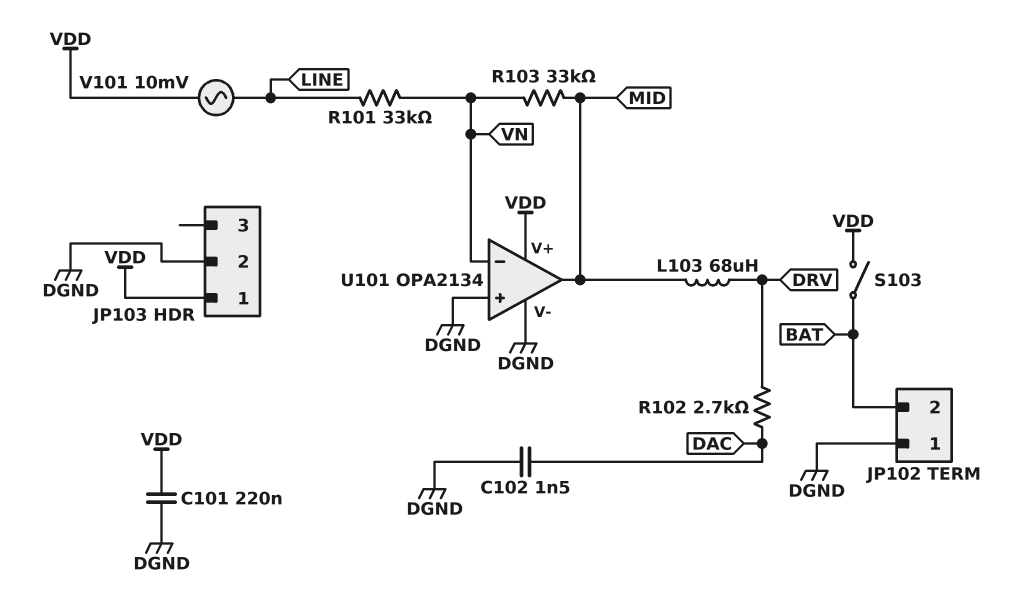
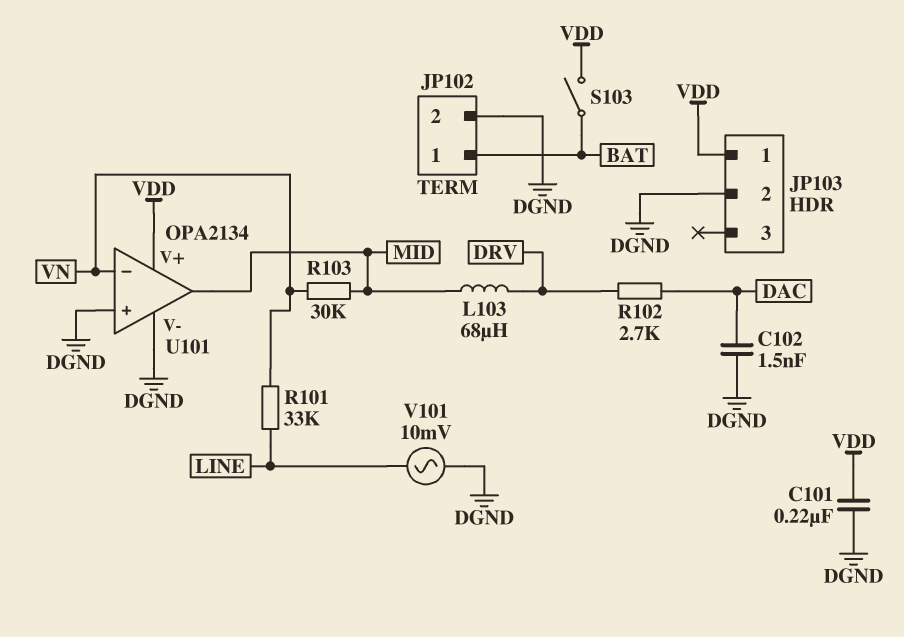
JP102 pin 1: DGND -> BAT
JP102 pin 2: BAT -> DGND
R103: 33k (MID, VN) -> 30k (MID, VN)
V101: AC 10mV (LINE, VDD) -> AC 10mV (DGND, LINE)

